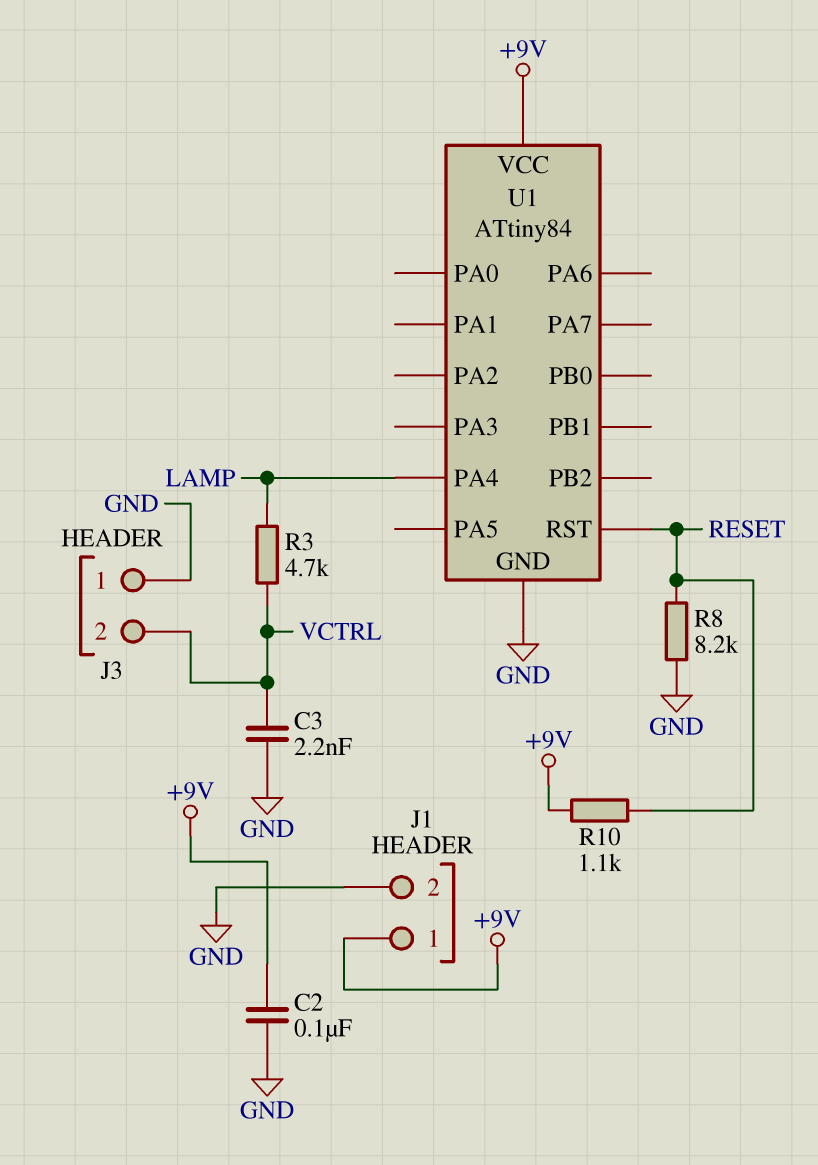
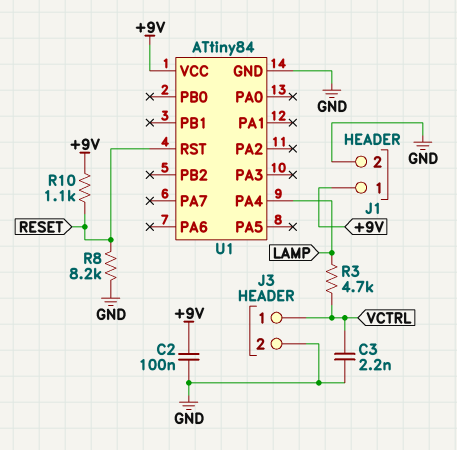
J3 pin 1: GND -> VCTRL
J3 pin 2: VCTRL -> GND

